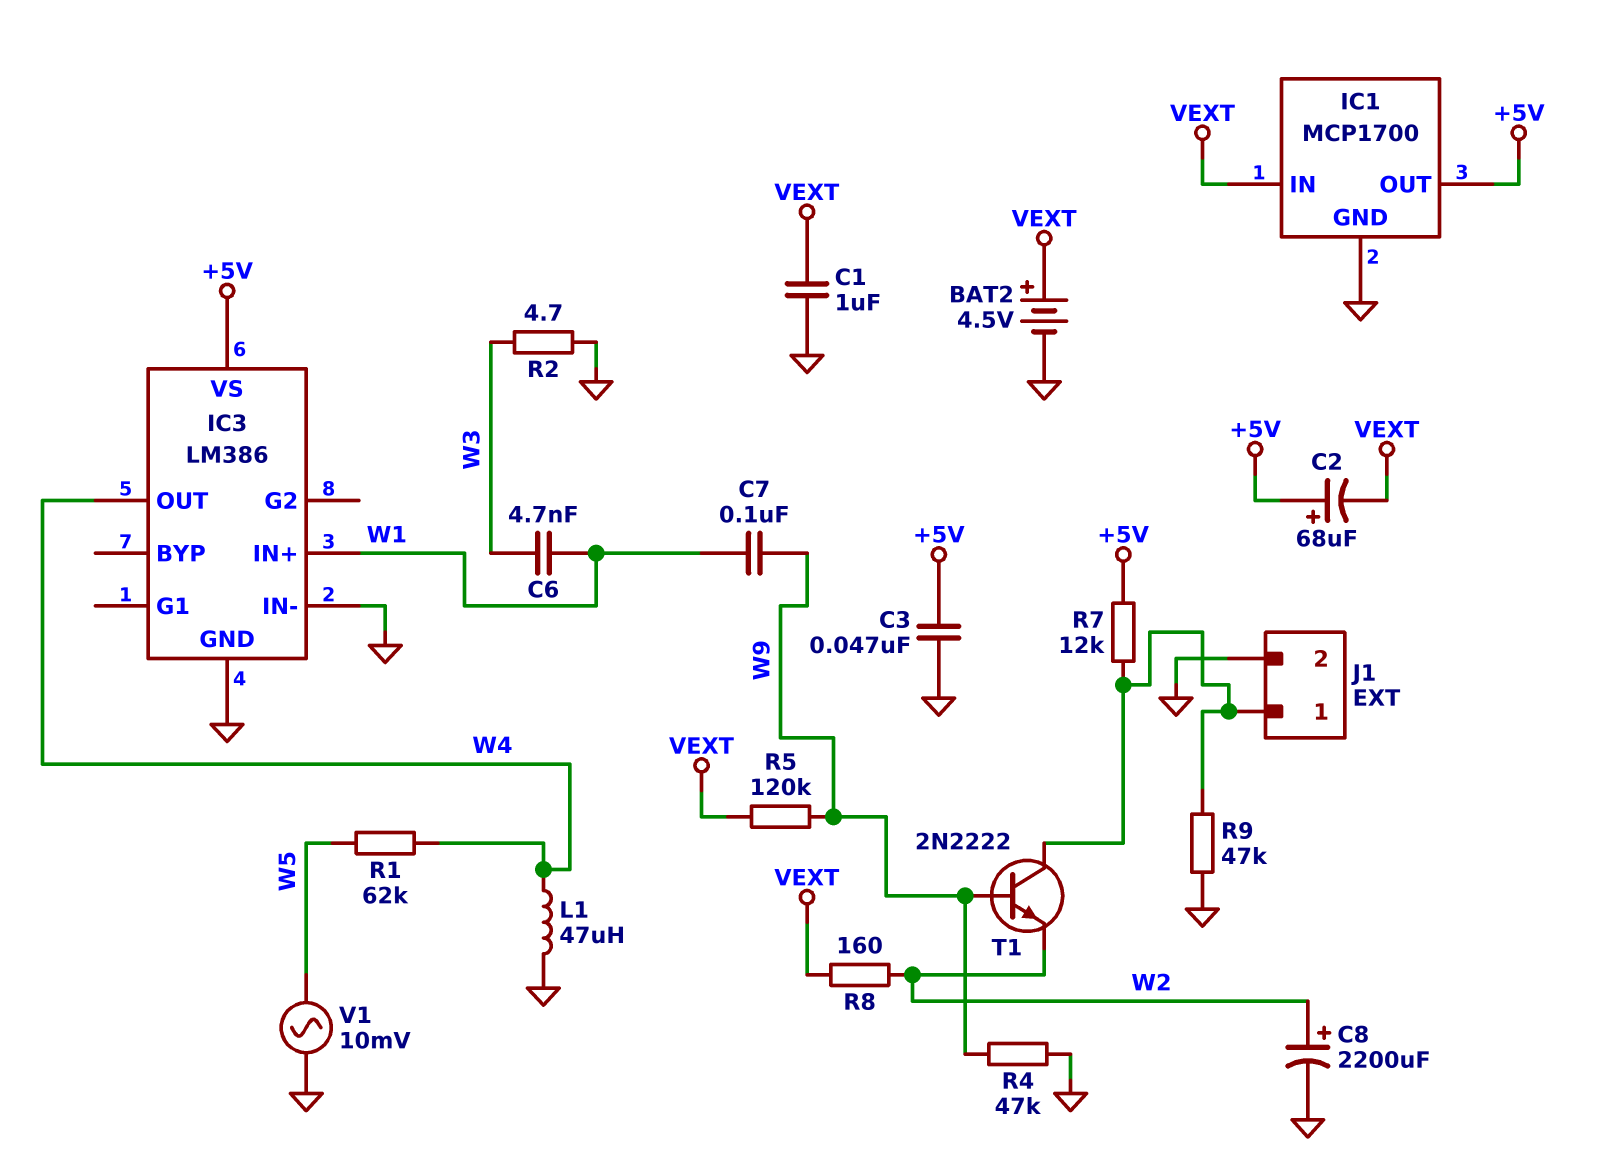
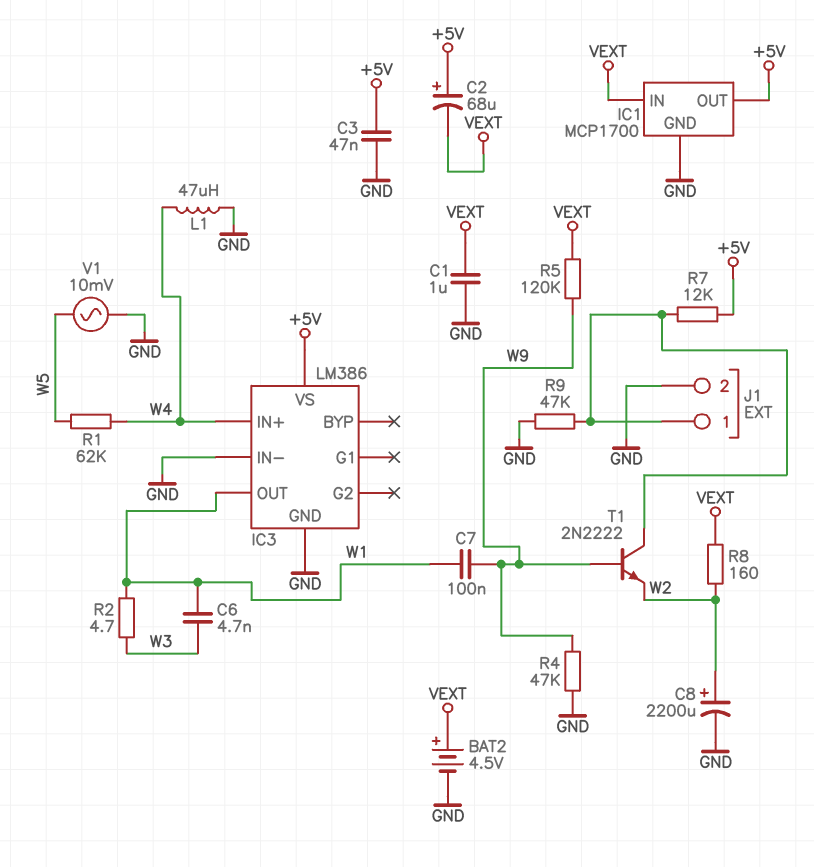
IC3 pin IN+: W1 -> W4
IC3 pin OUT: W4 -> W1
R2: 4.7 (GND, W3) -> 4.7 (W1, W3)

